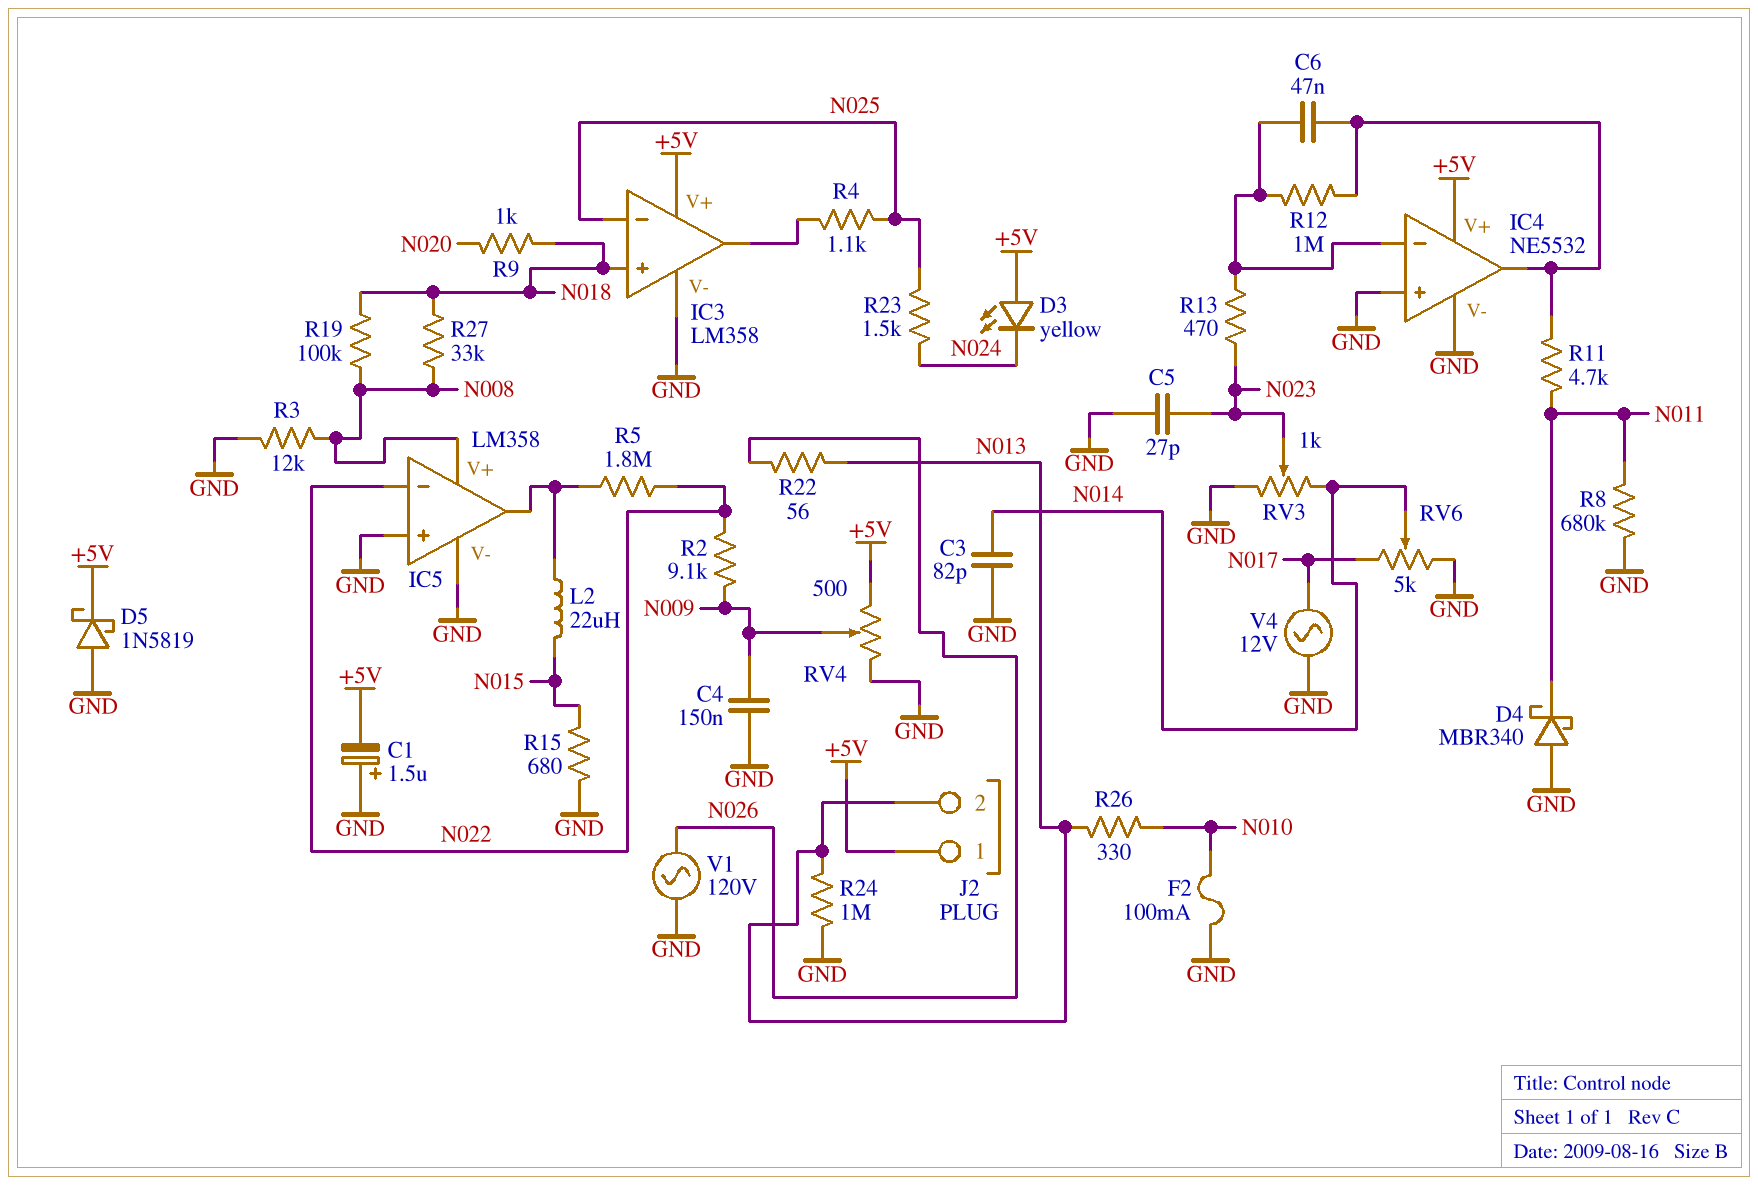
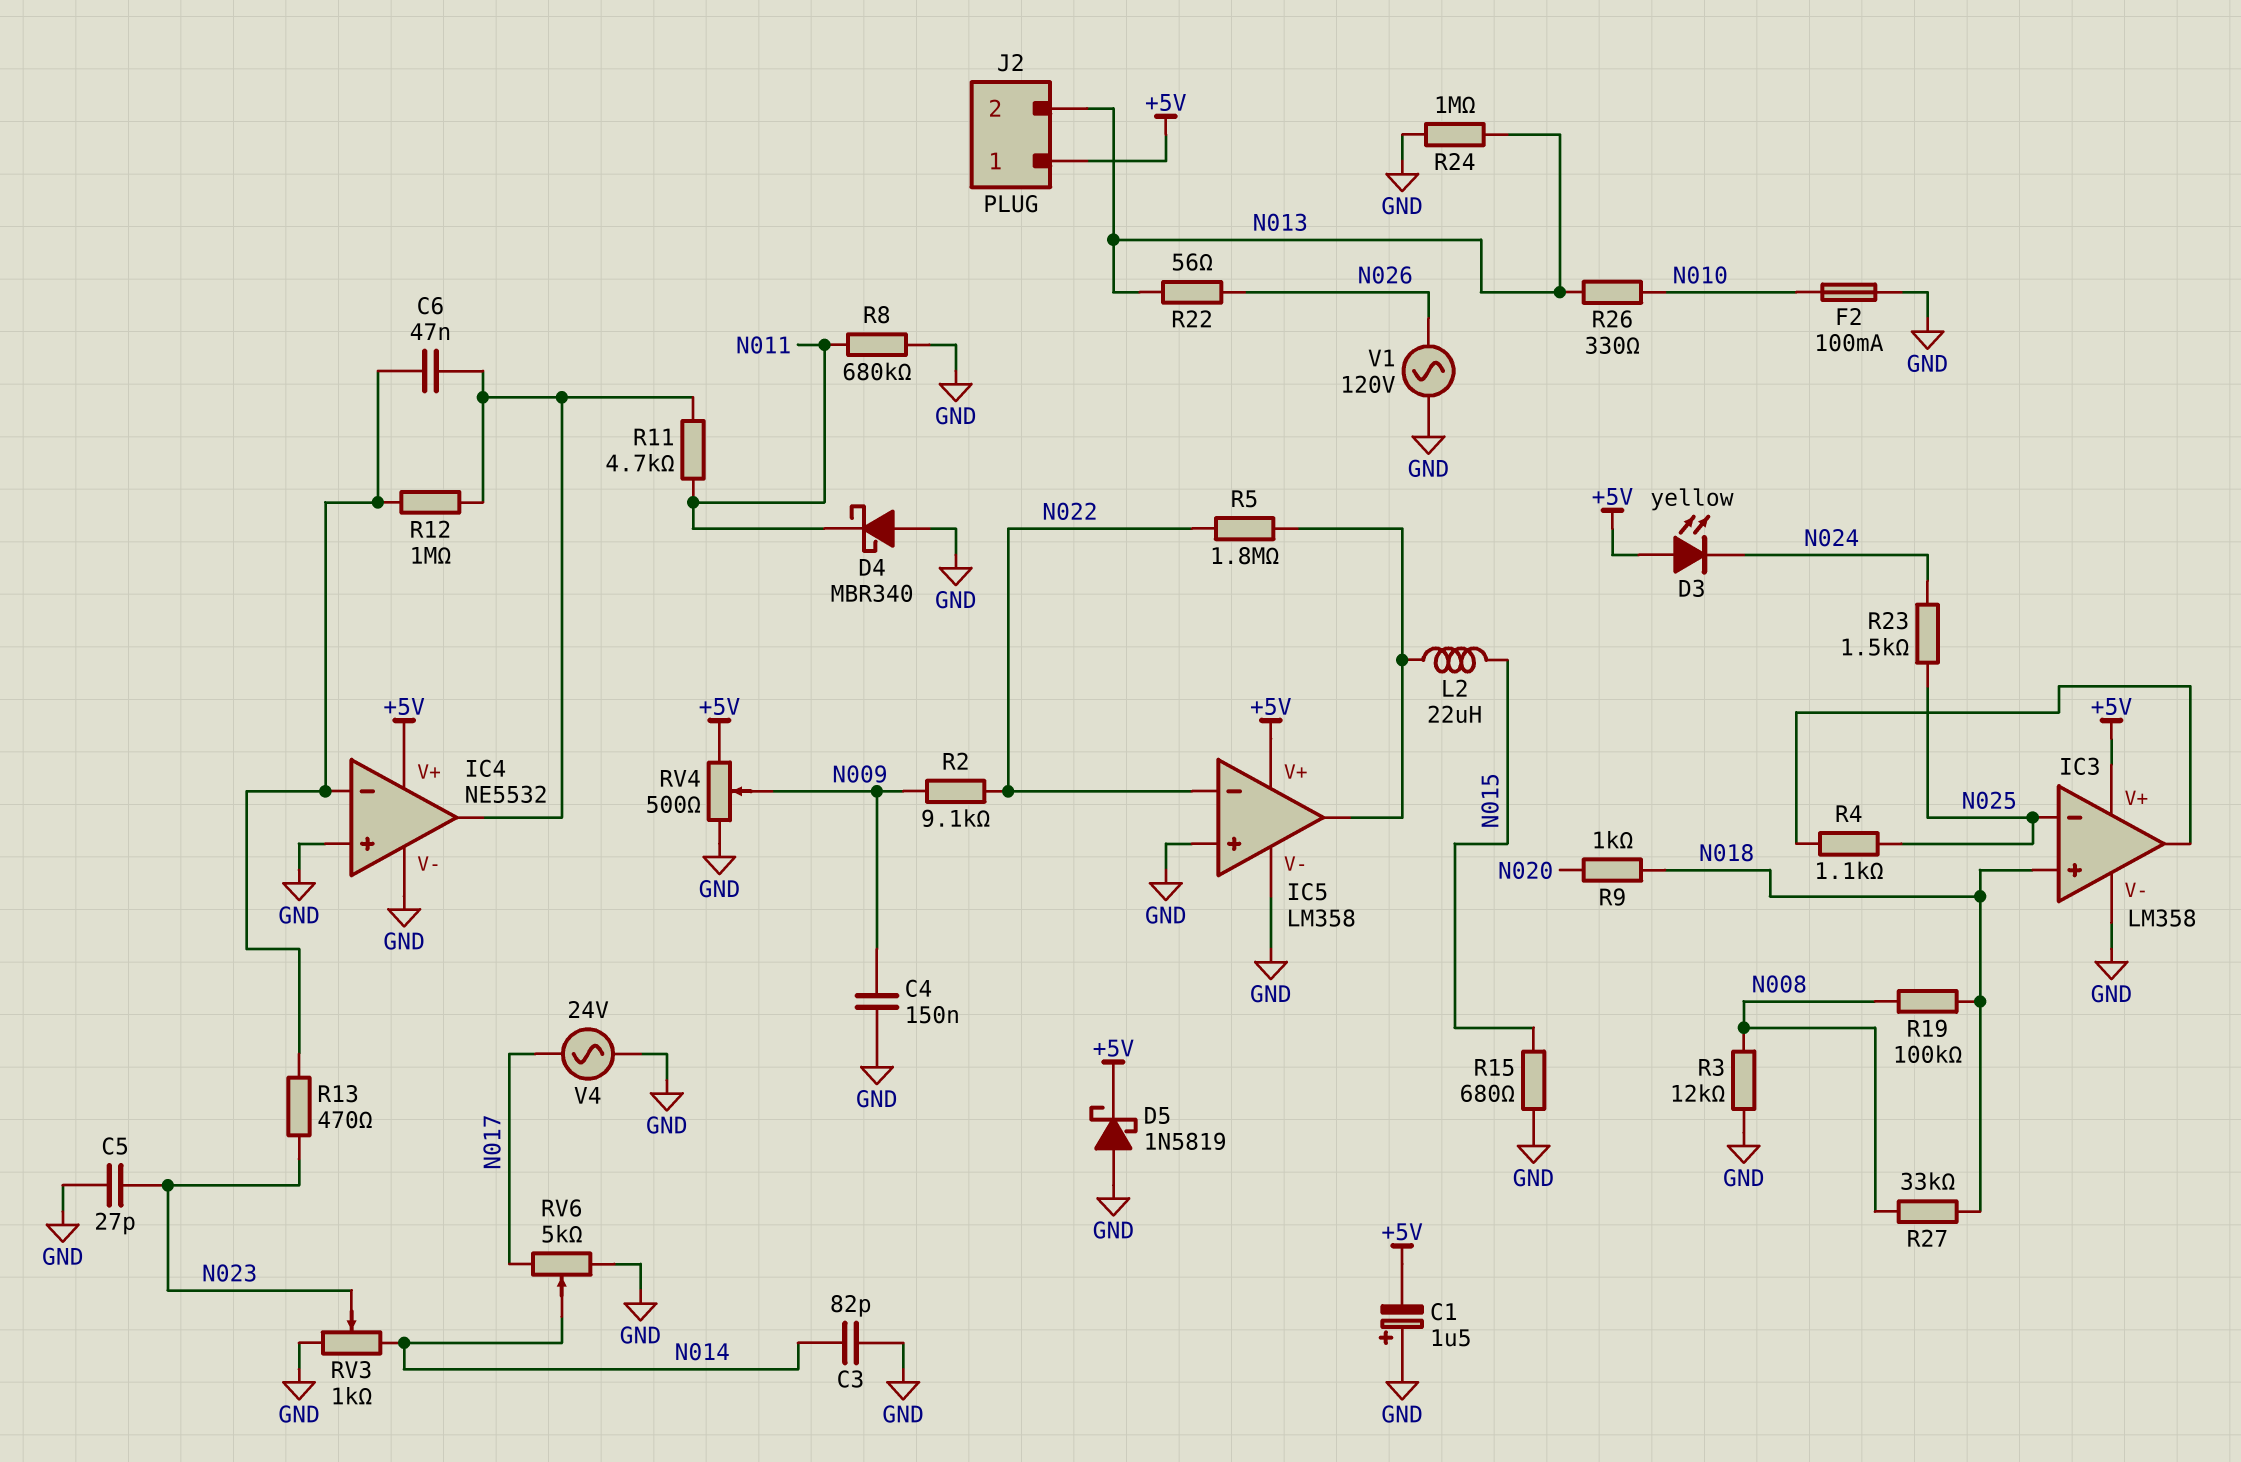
IC5 pin V+: N008 -> +5V
V4: AC 12V (GND, N017) -> AC 24V (GND, N017)

